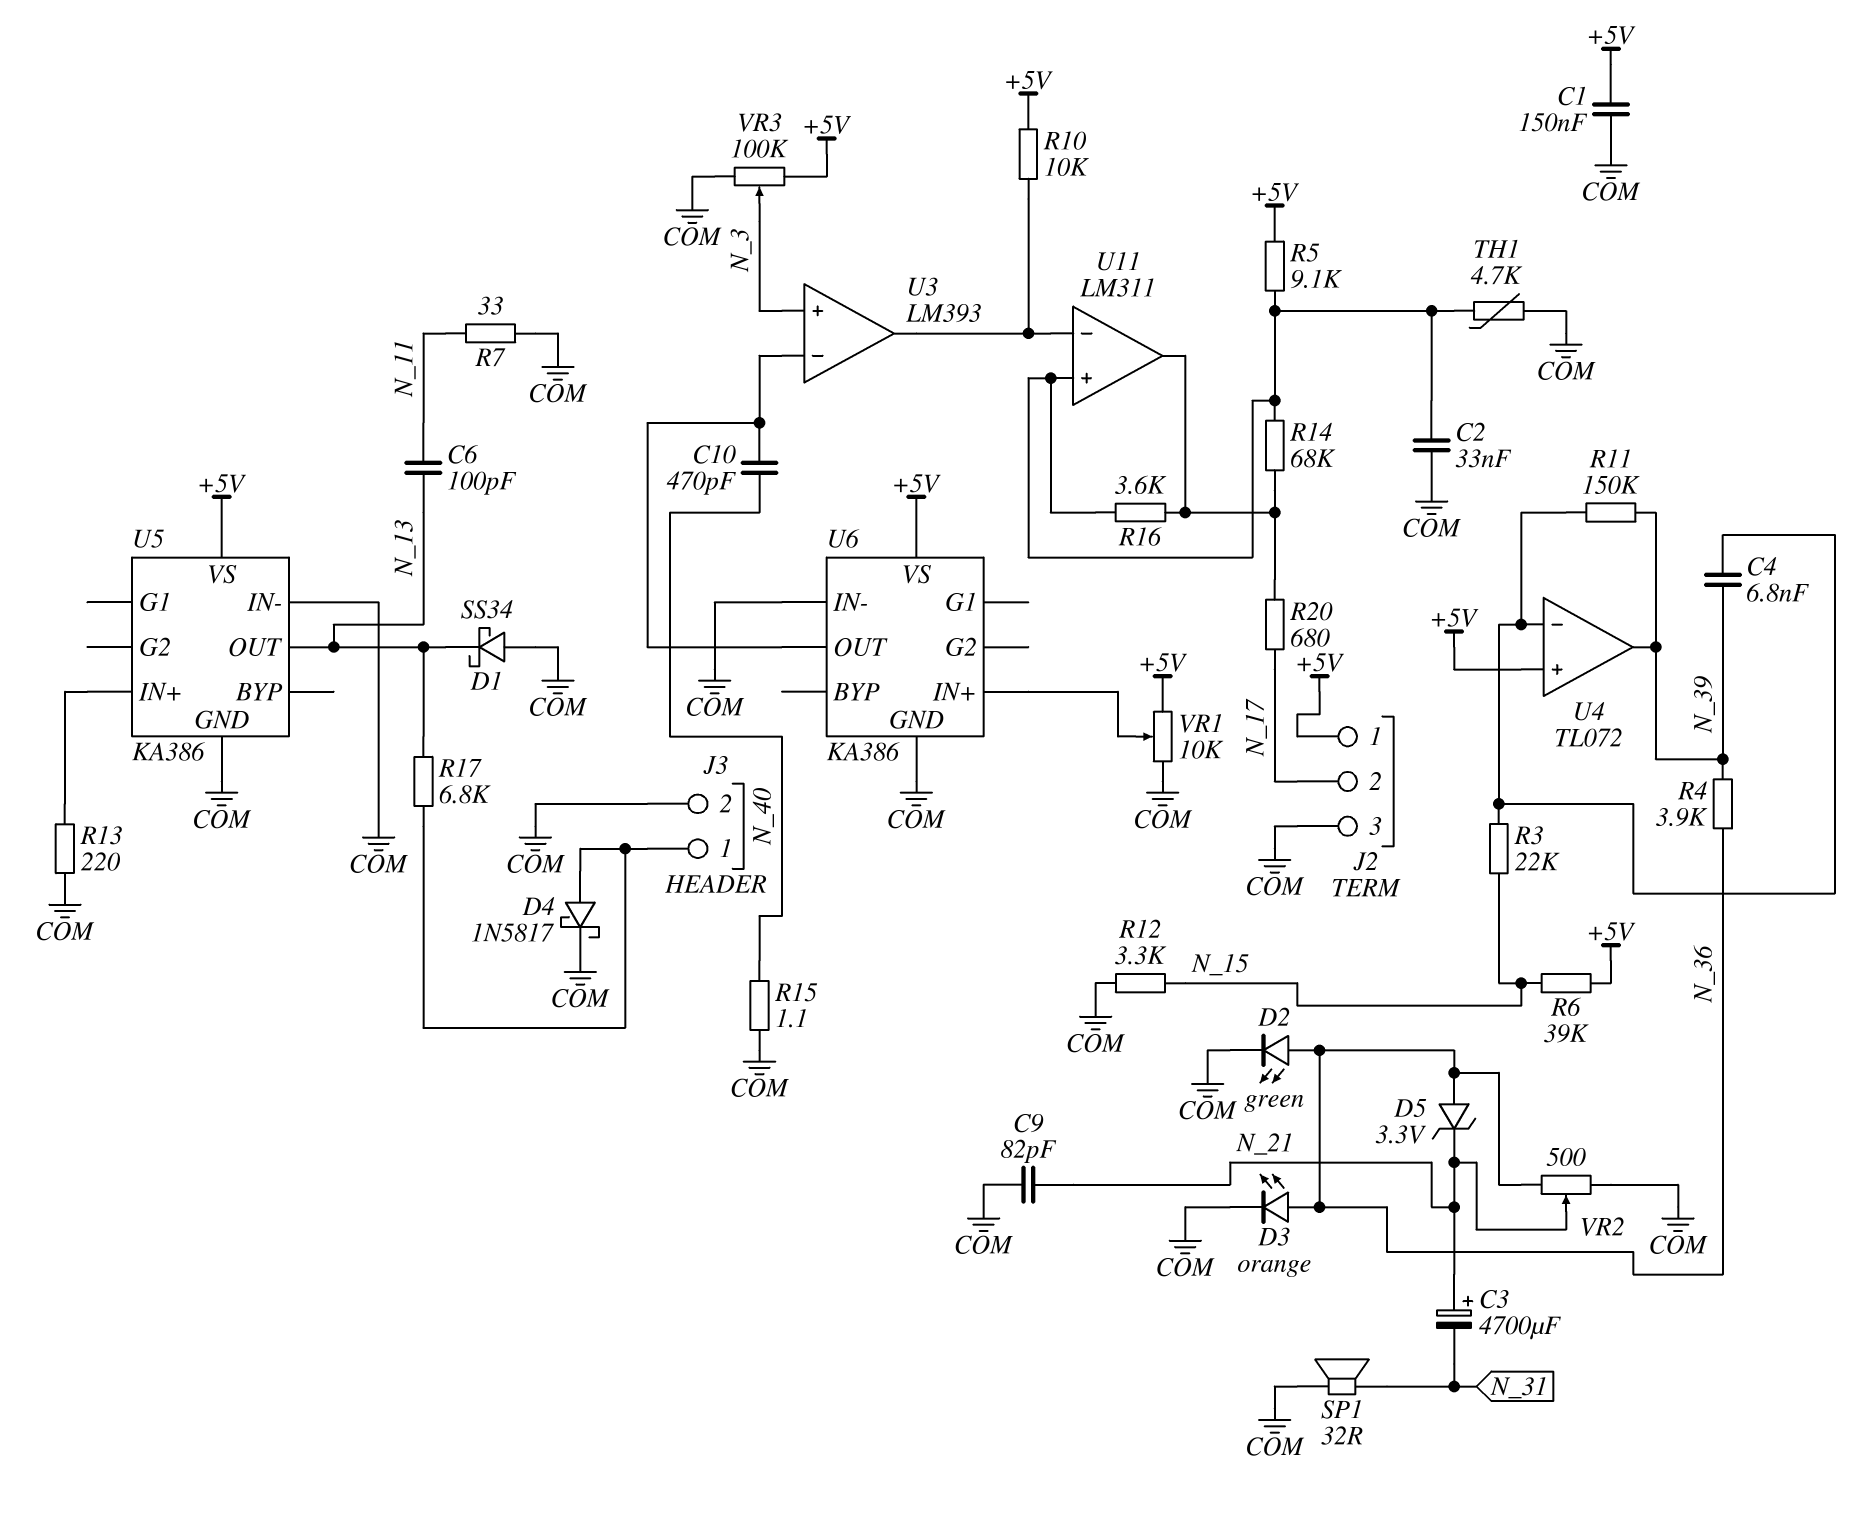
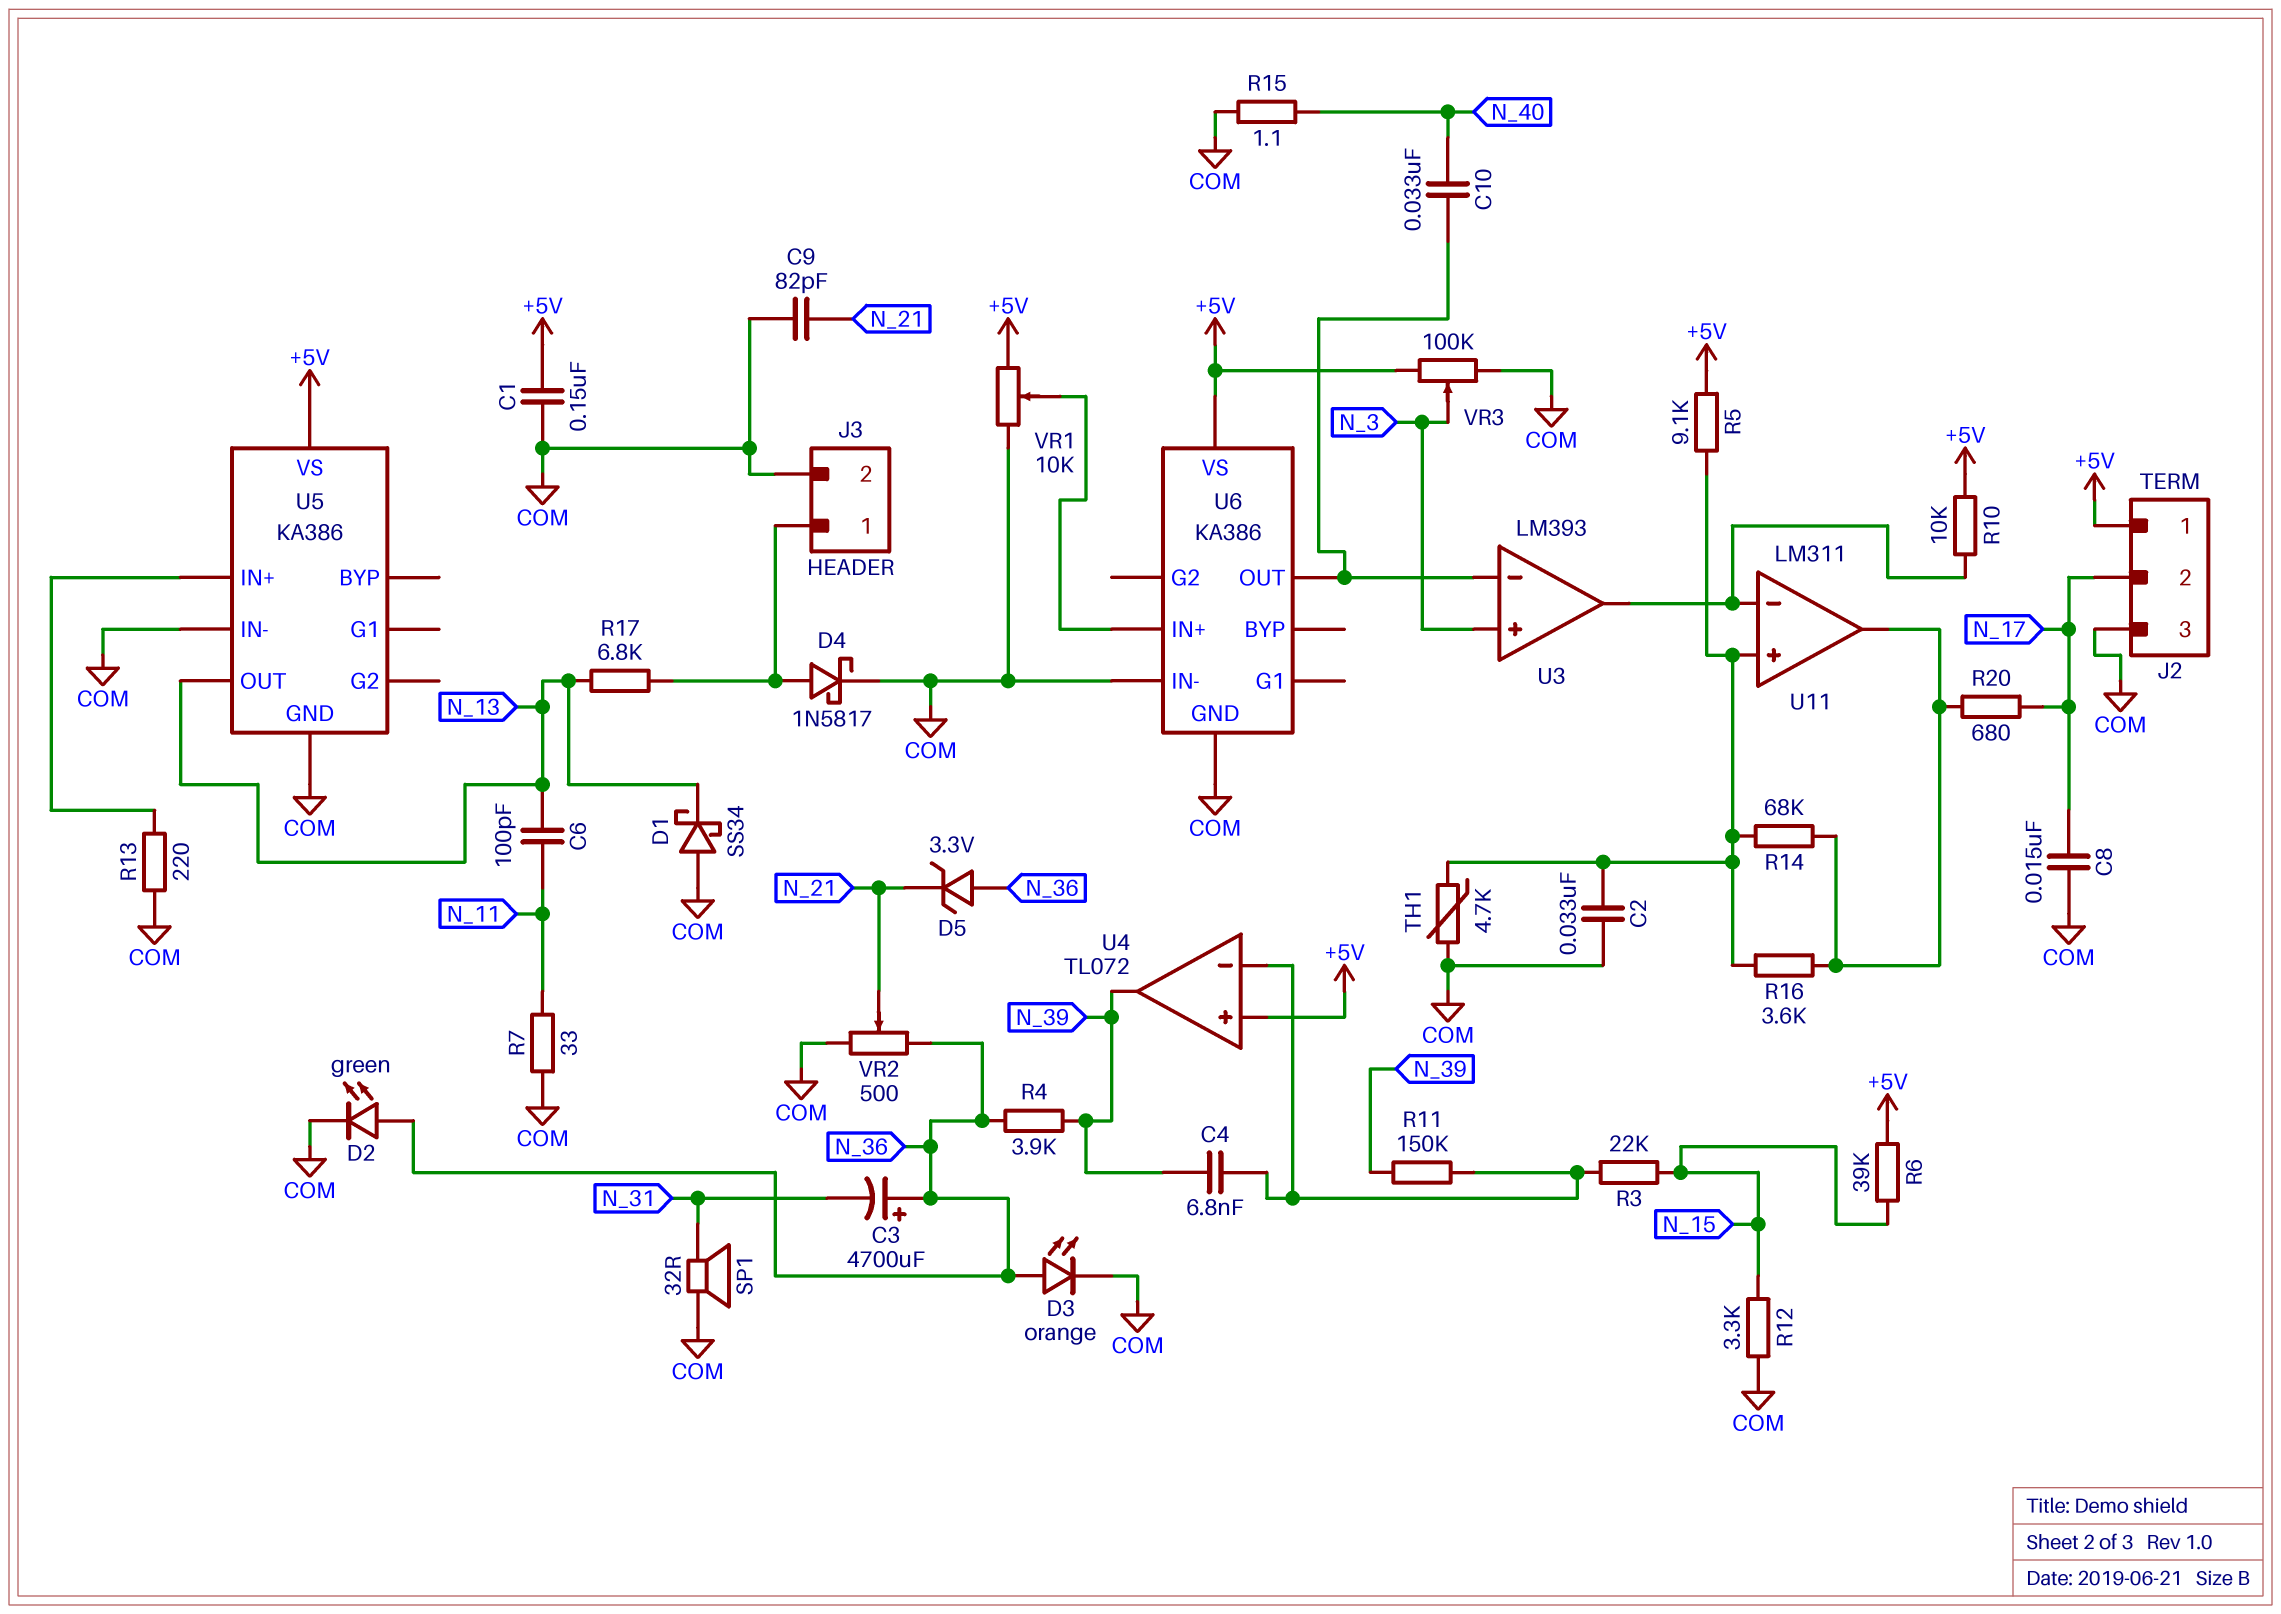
C3: 4700uF (plus N_21, minus N_31) -> 4700uF (plus N_36, minus N_31)
C8: none -> 15nF (COM, N_17)
C10: 470pF (N_40, U3/in-) -> 33nF (N_40, U3/in-)

